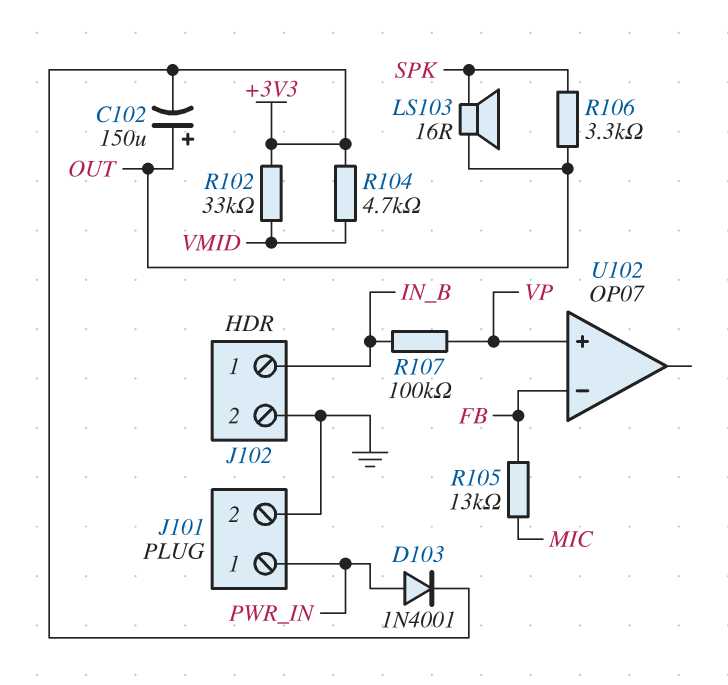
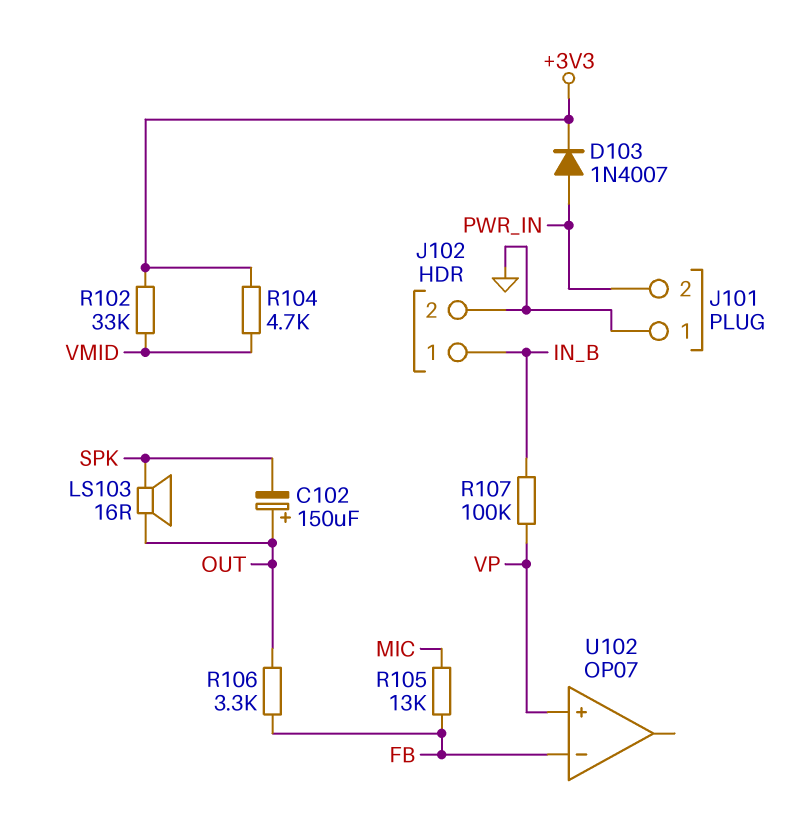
C102: 150uF (plus OUT, minus +3V3) -> 150uF (plus OUT, minus SPK)
D103: diode 1N4001 (A PWR_IN, K +3V3) -> diode 1N4007 (A PWR_IN, K +3V3)
J101 pin 1: PWR_IN -> GND
J101 pin 2: GND -> PWR_IN
R106: 3.3k (OUT, SPK) -> 3.3k (FB, OUT)

